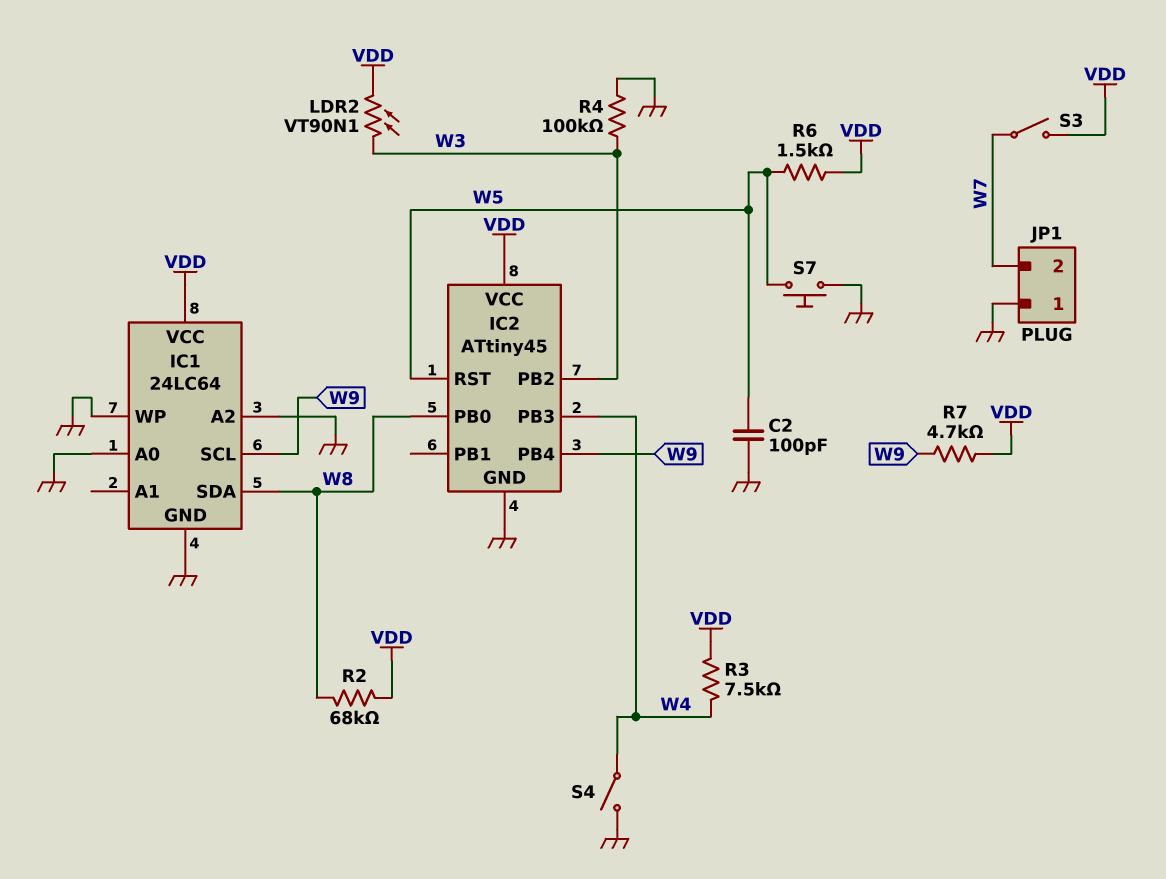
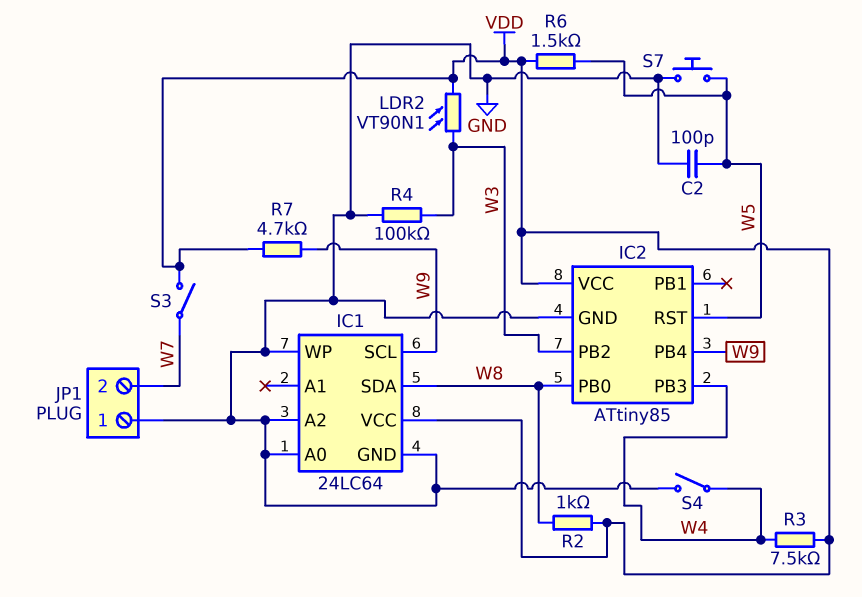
IC2: ATtiny45 -> ATtiny85
R2: 68k (VDD, W8) -> 1k (VDD, W8)

